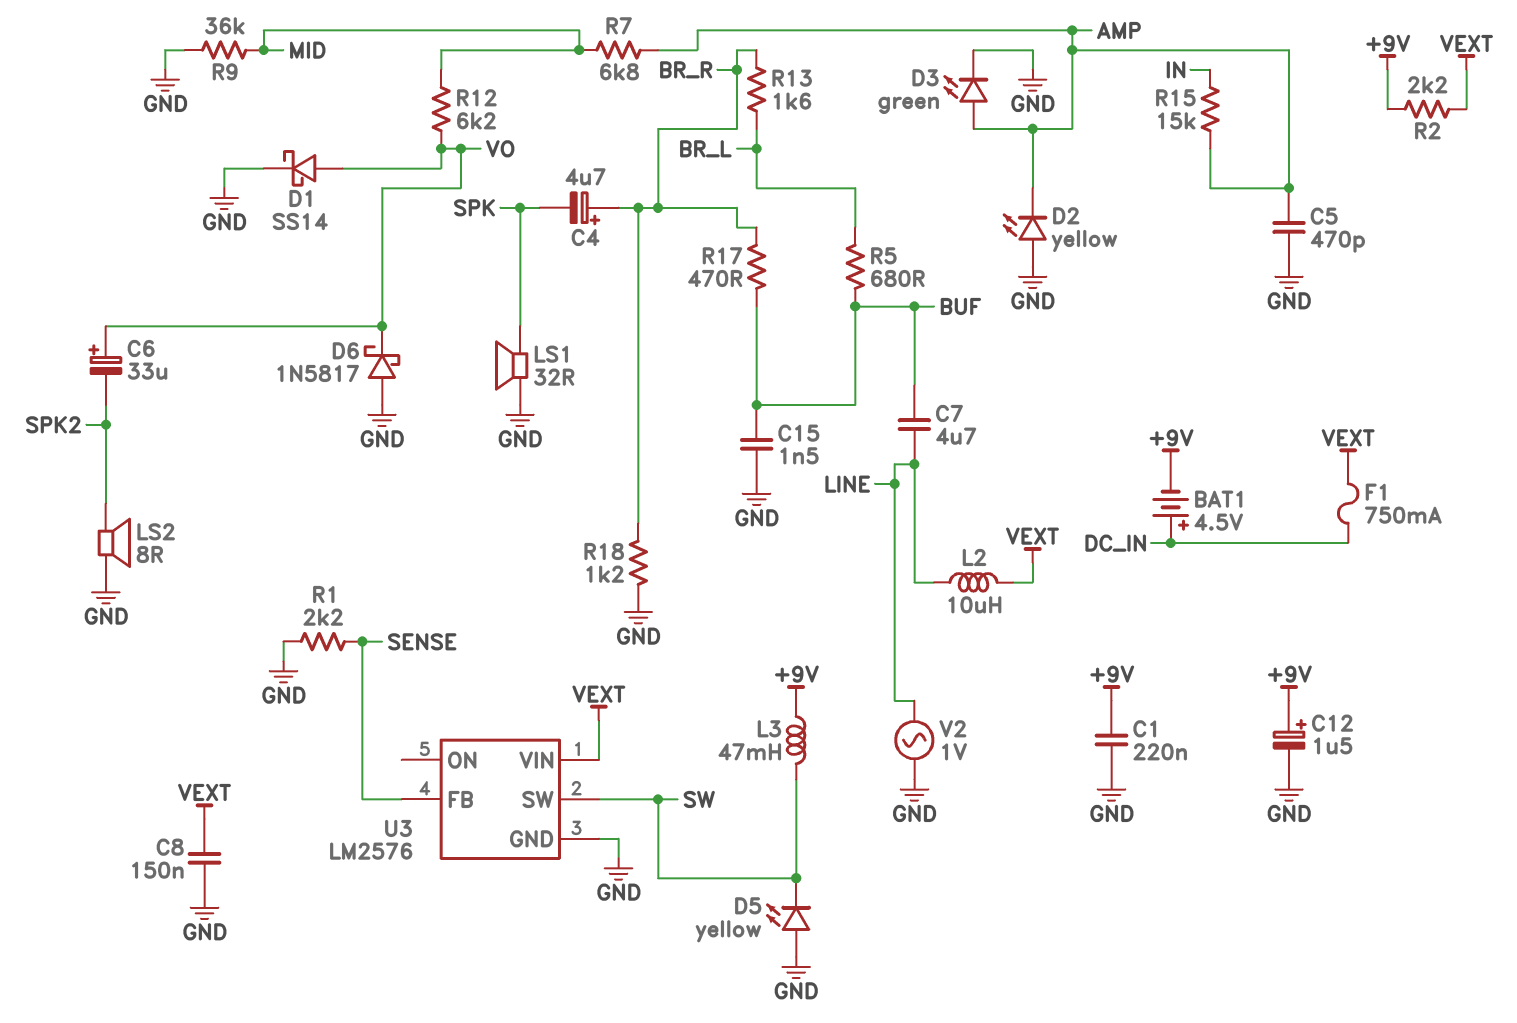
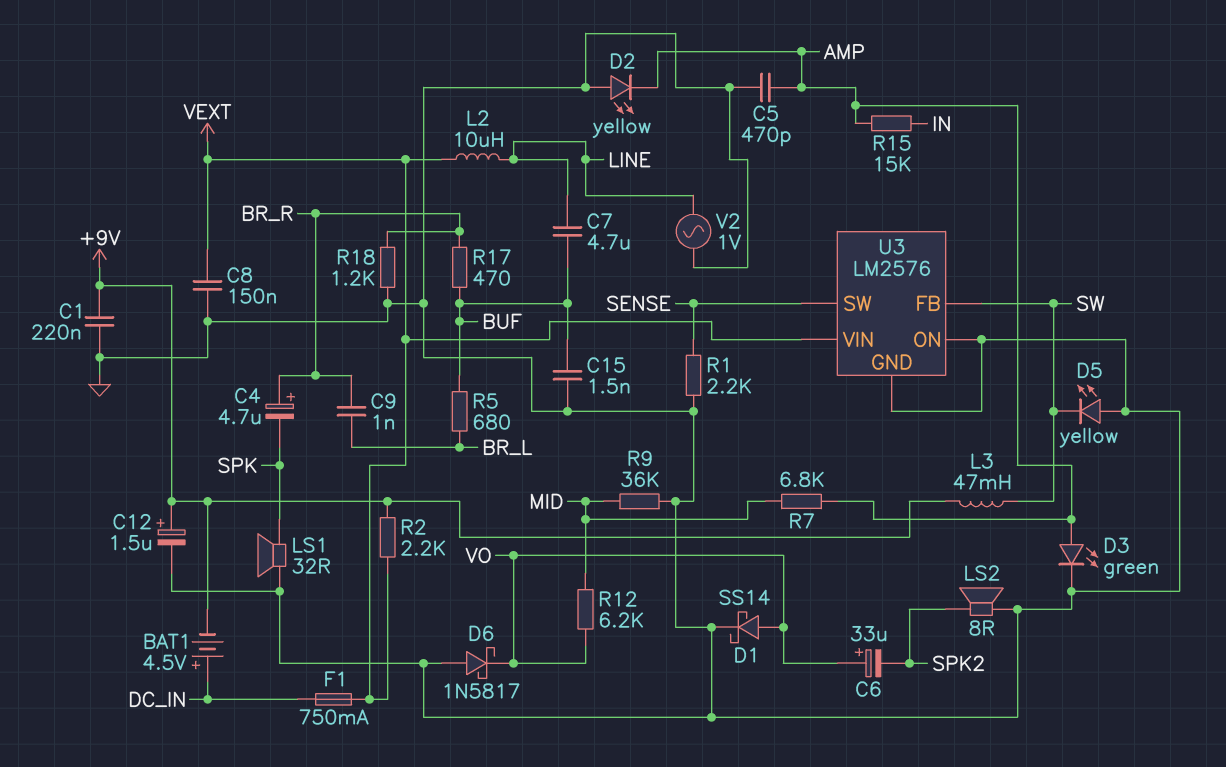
C9: none -> 1nF (BR_L, BR_R)
R13: 1.6k (BR_L, BR_R) -> none
U3 pin FB: SENSE -> SW
U3 pin ON: none -> GND
U3 pin SW: SW -> SENSE

